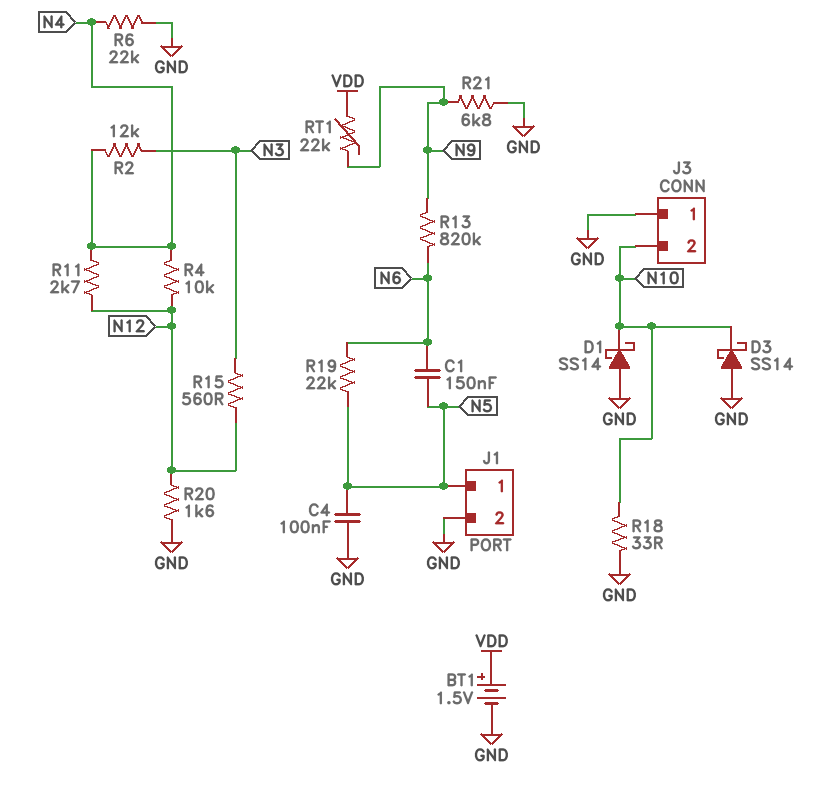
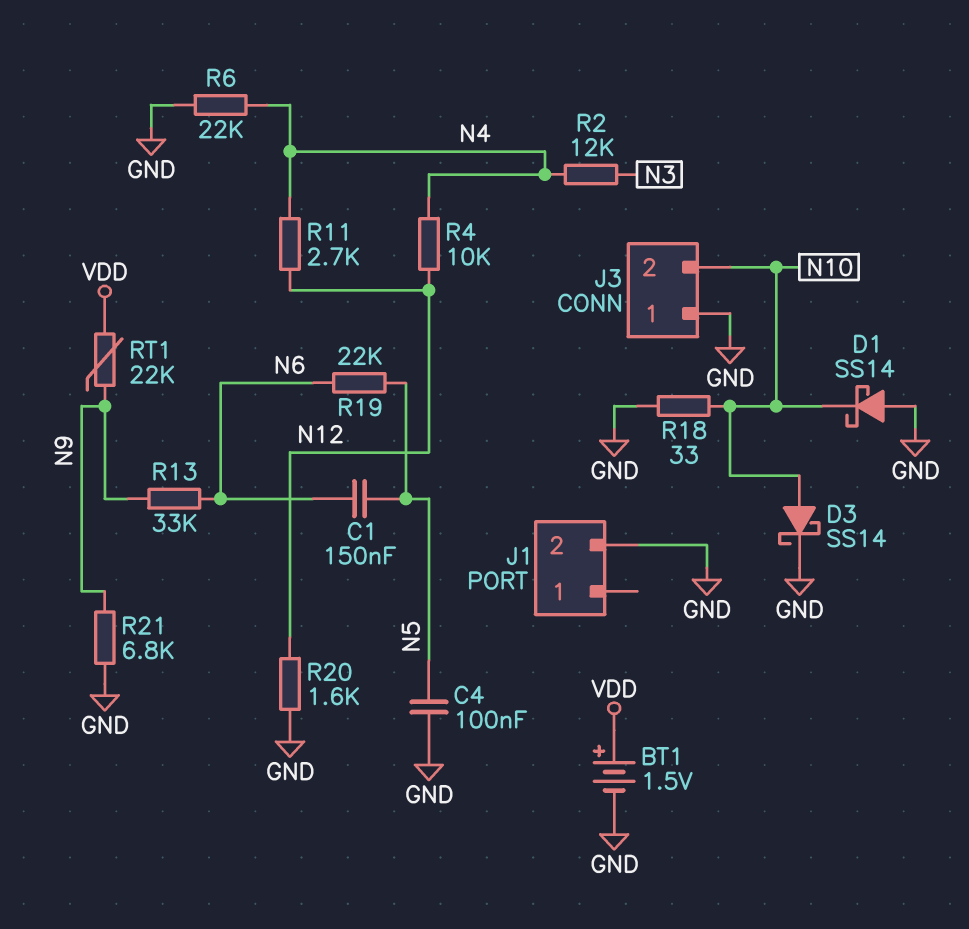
D3: schottky SS14 (A GND, K N10) -> schottky SS14 (A N10, K GND)
J1 pin 1: N5 -> none
R13: 820k (N6, N9) -> 33k (N6, N9)
R15: 560 (N3, N12) -> none

